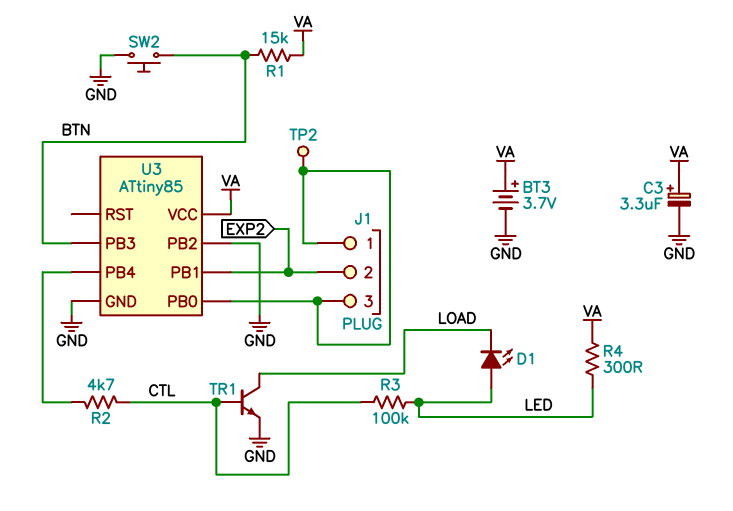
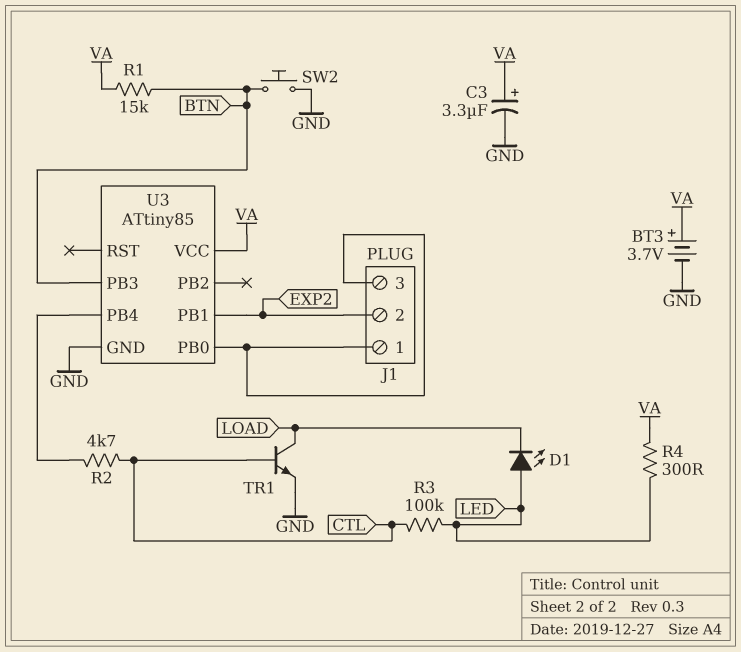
TP2: test point (J1/1) -> none
U3 pin PB2: GND -> none

